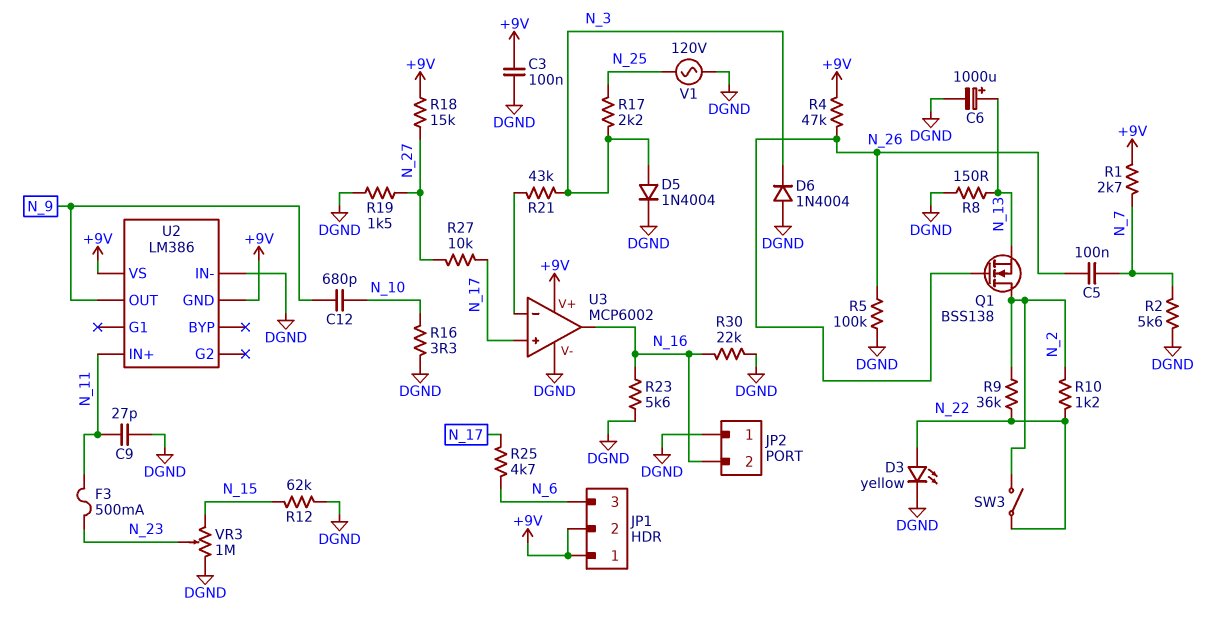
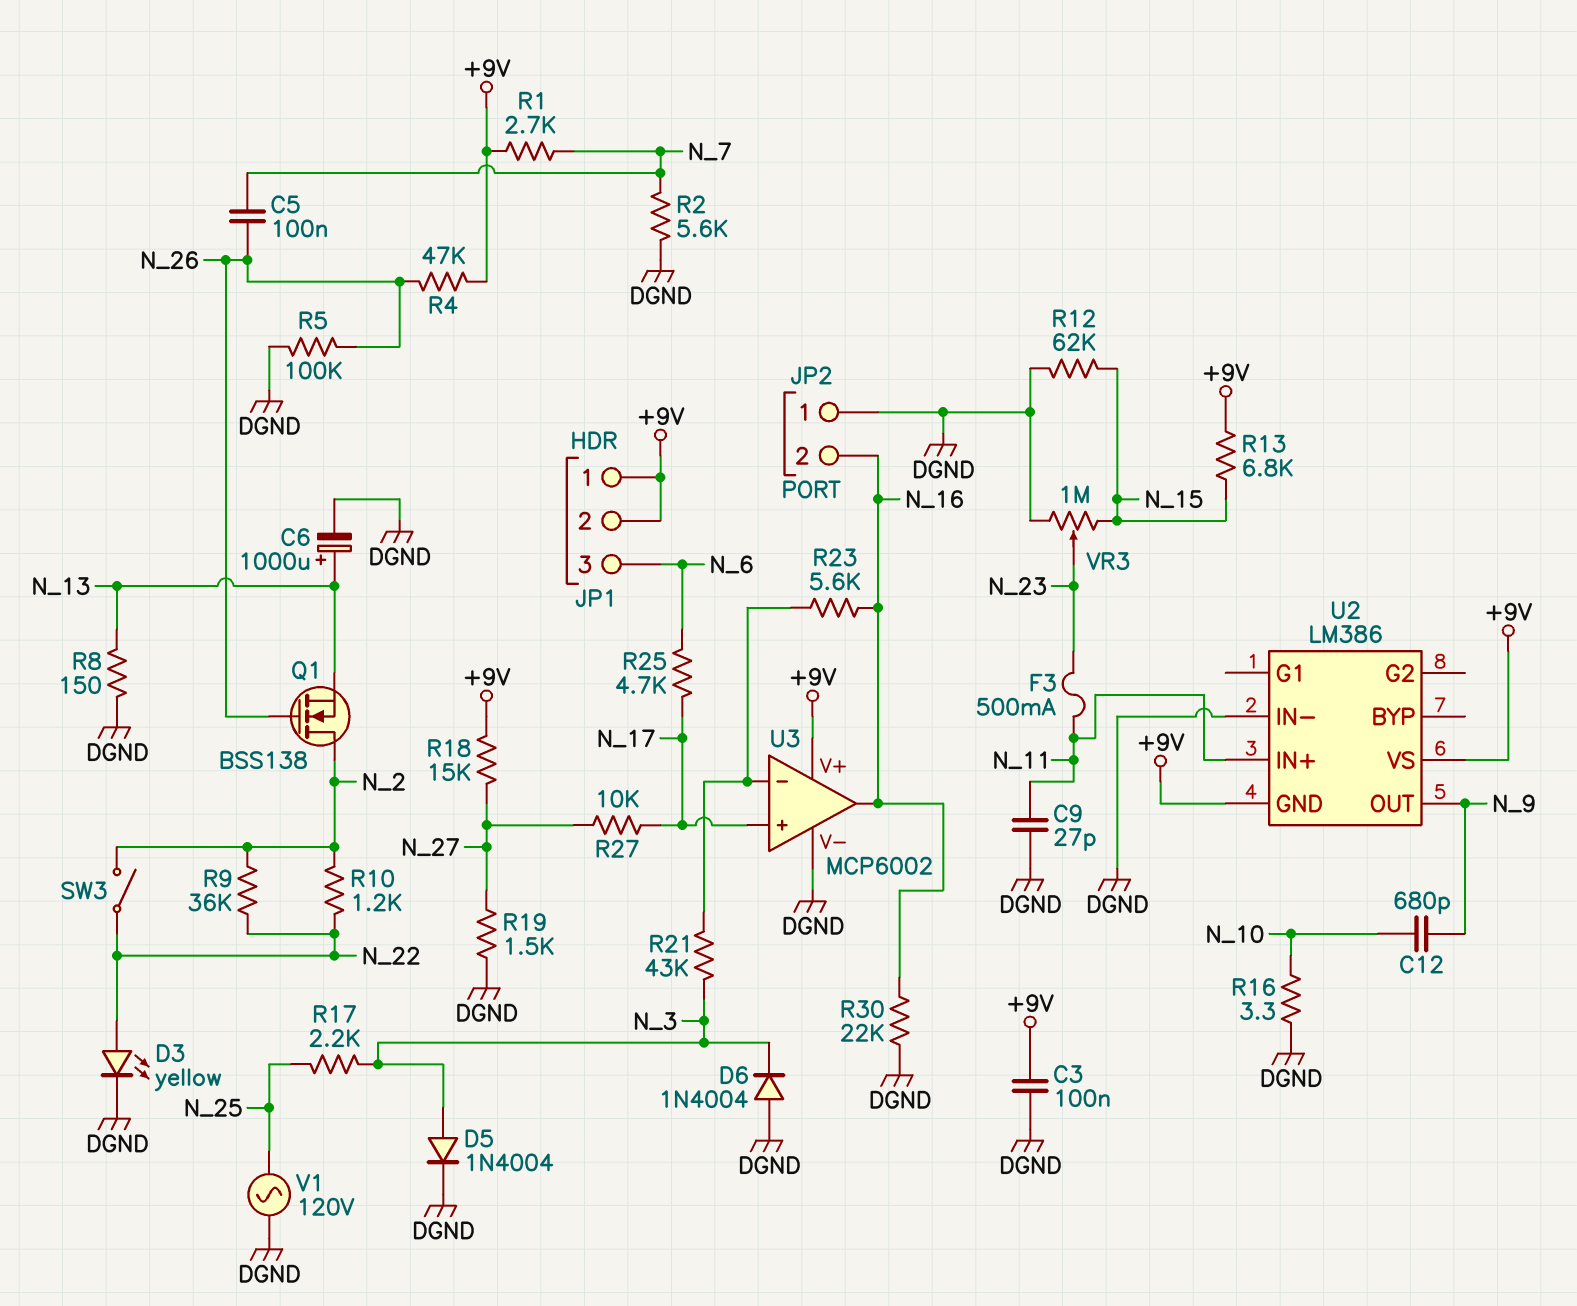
R13: none -> 6.8k (+9V, N_15)
R23: 5.6k (DGND, N_16) -> 5.6k (N_16, U3/in-)

